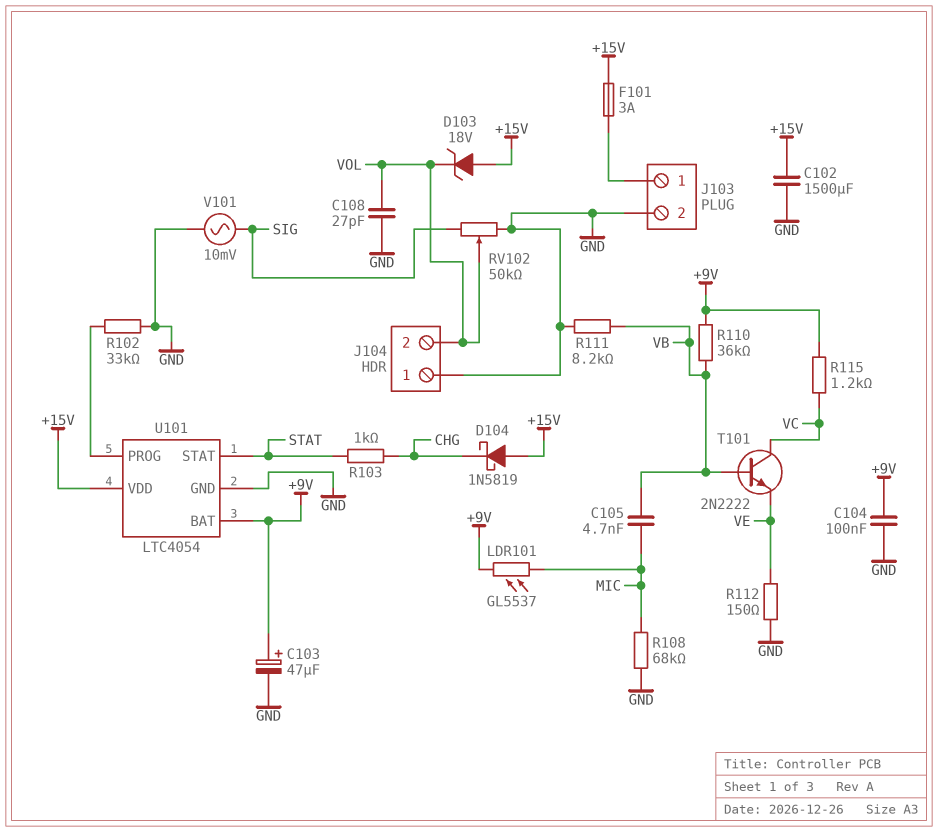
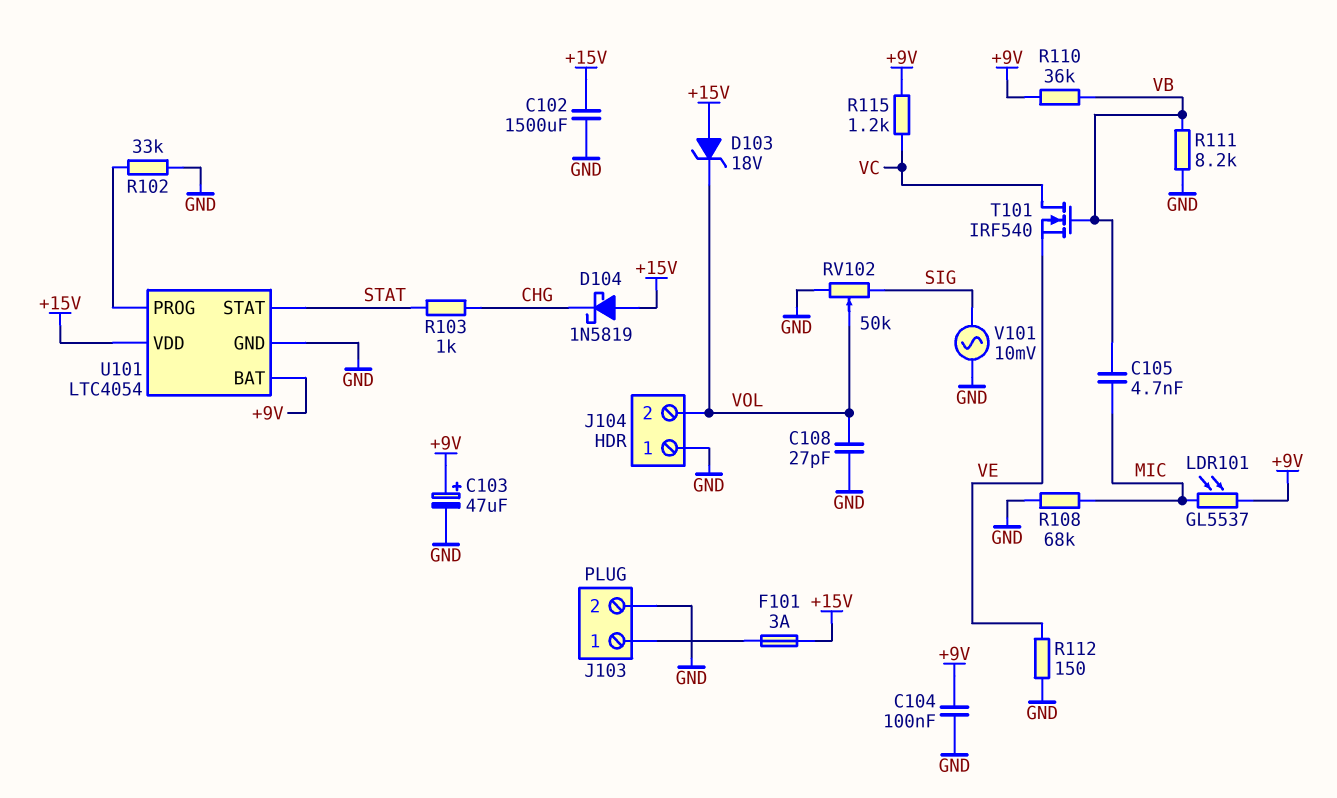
T101: NPN 2N2222 (B VB, C VC, E VE) -> NMOS IRF540 (G VB, D VC, S VE)

